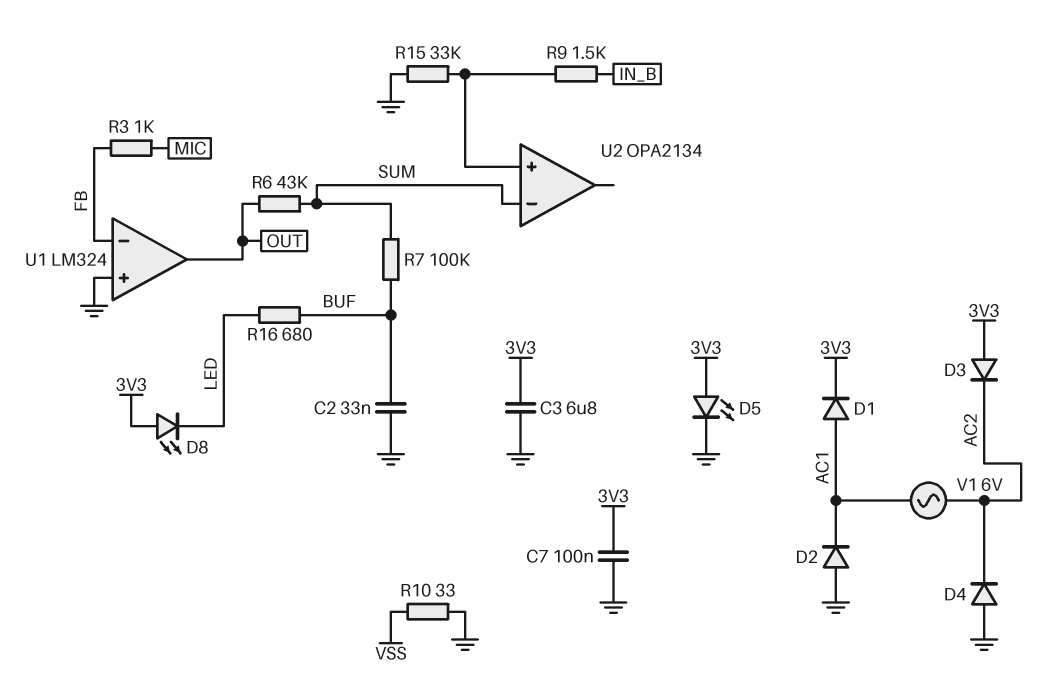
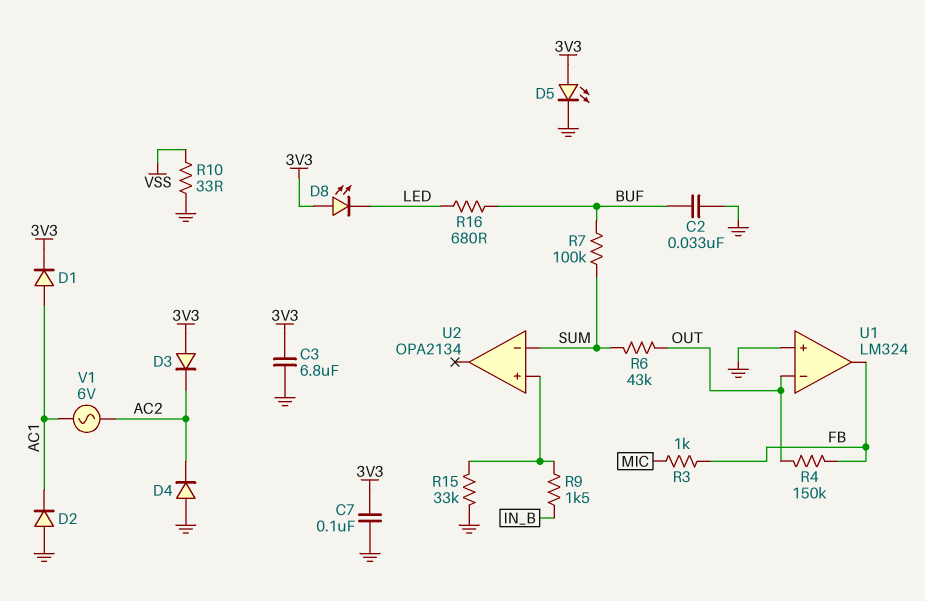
R4: none -> 150k (FB, OUT)
U1 pin in-: FB -> OUT
U1 pin out: OUT -> FB

